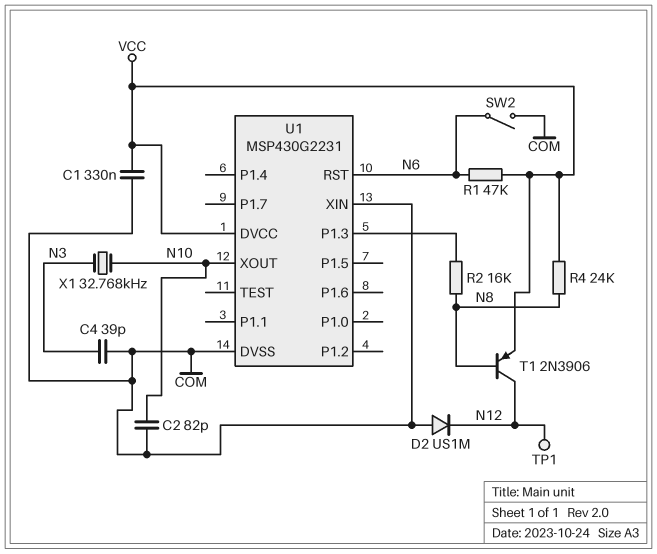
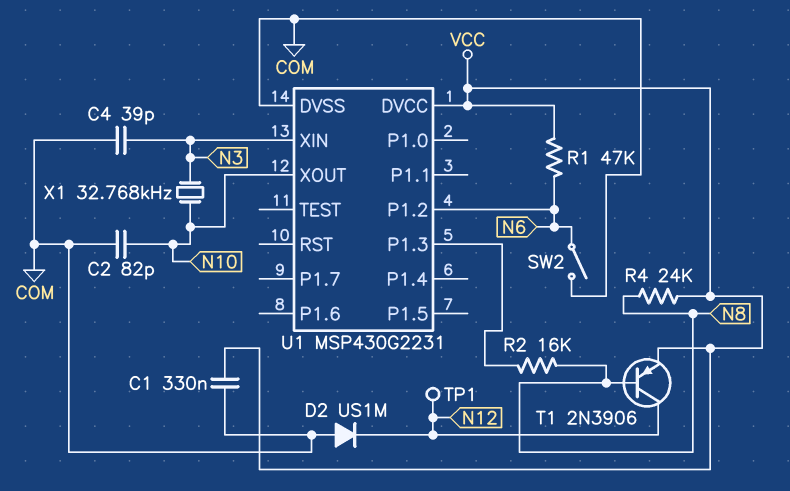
U1 pin P1.2: none -> N6
U1 pin RST: N6 -> none
U1 pin XIN: COM -> N3

